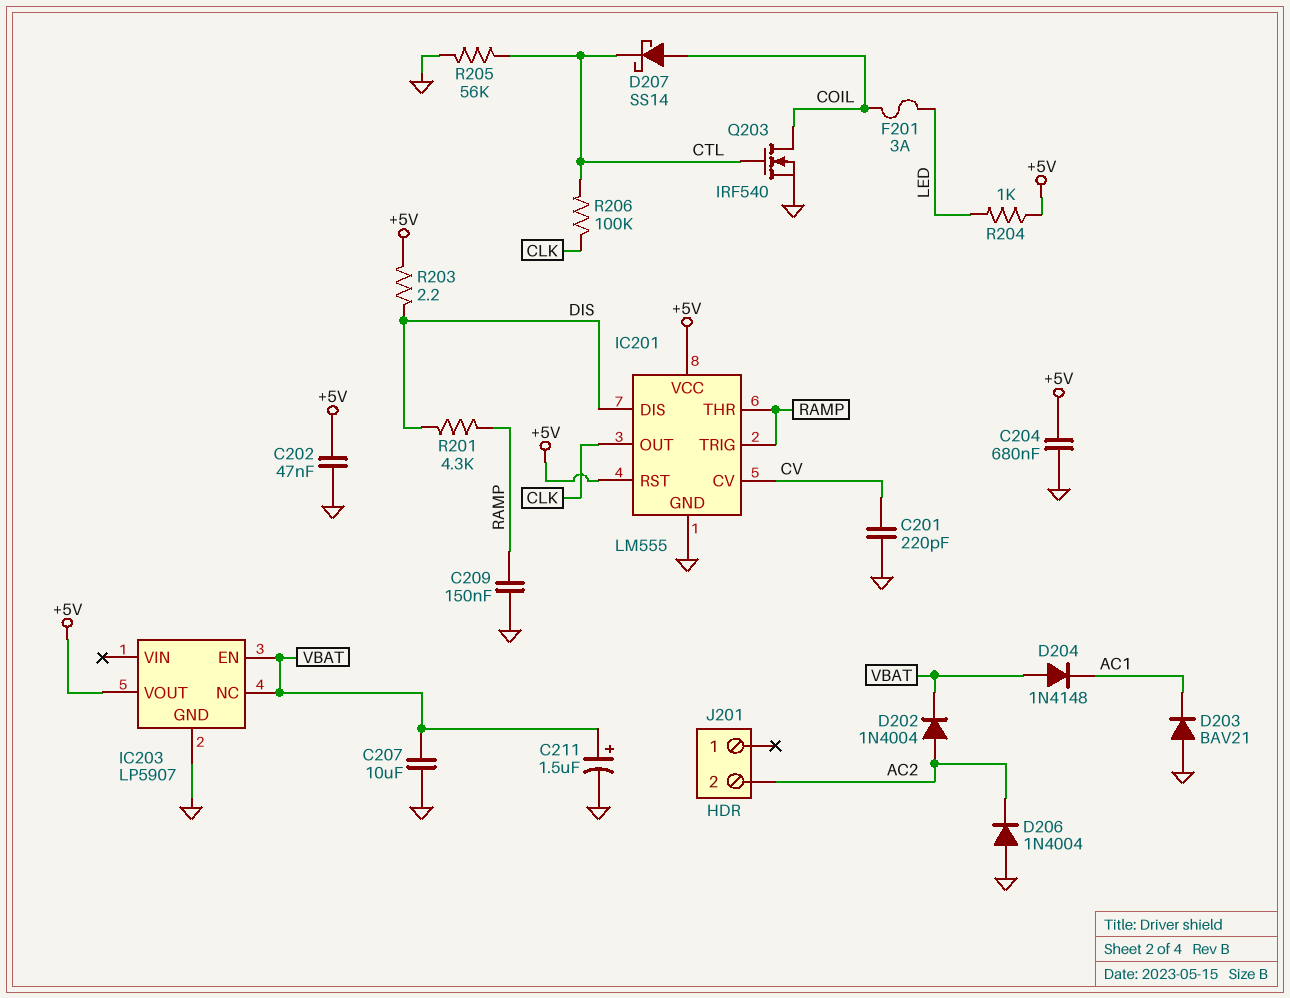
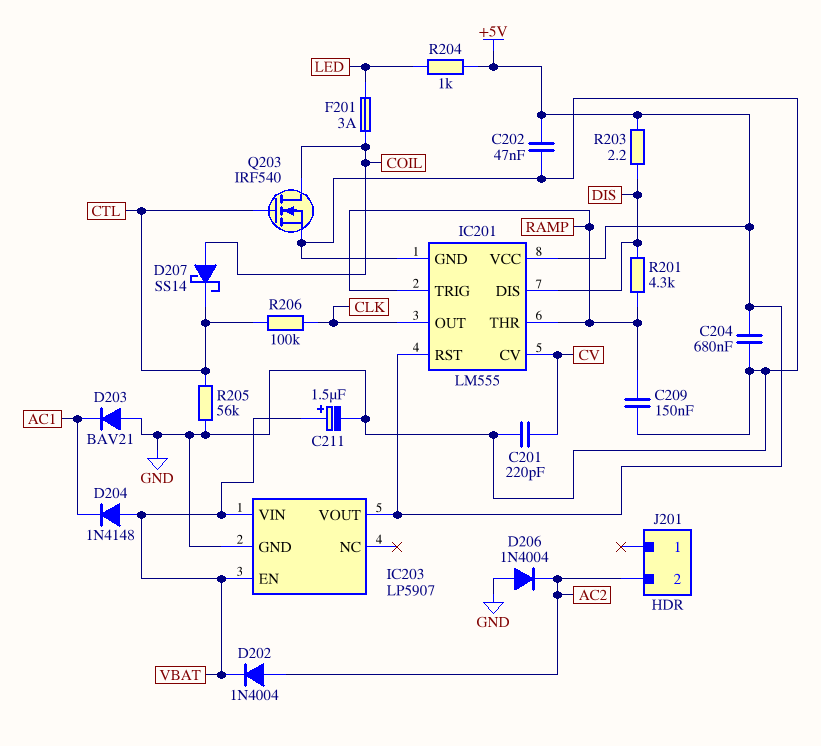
C207: 10uF (GND, VBAT) -> none
IC203 pin NC: VBAT -> none
IC203 pin VIN: none -> VBAT

